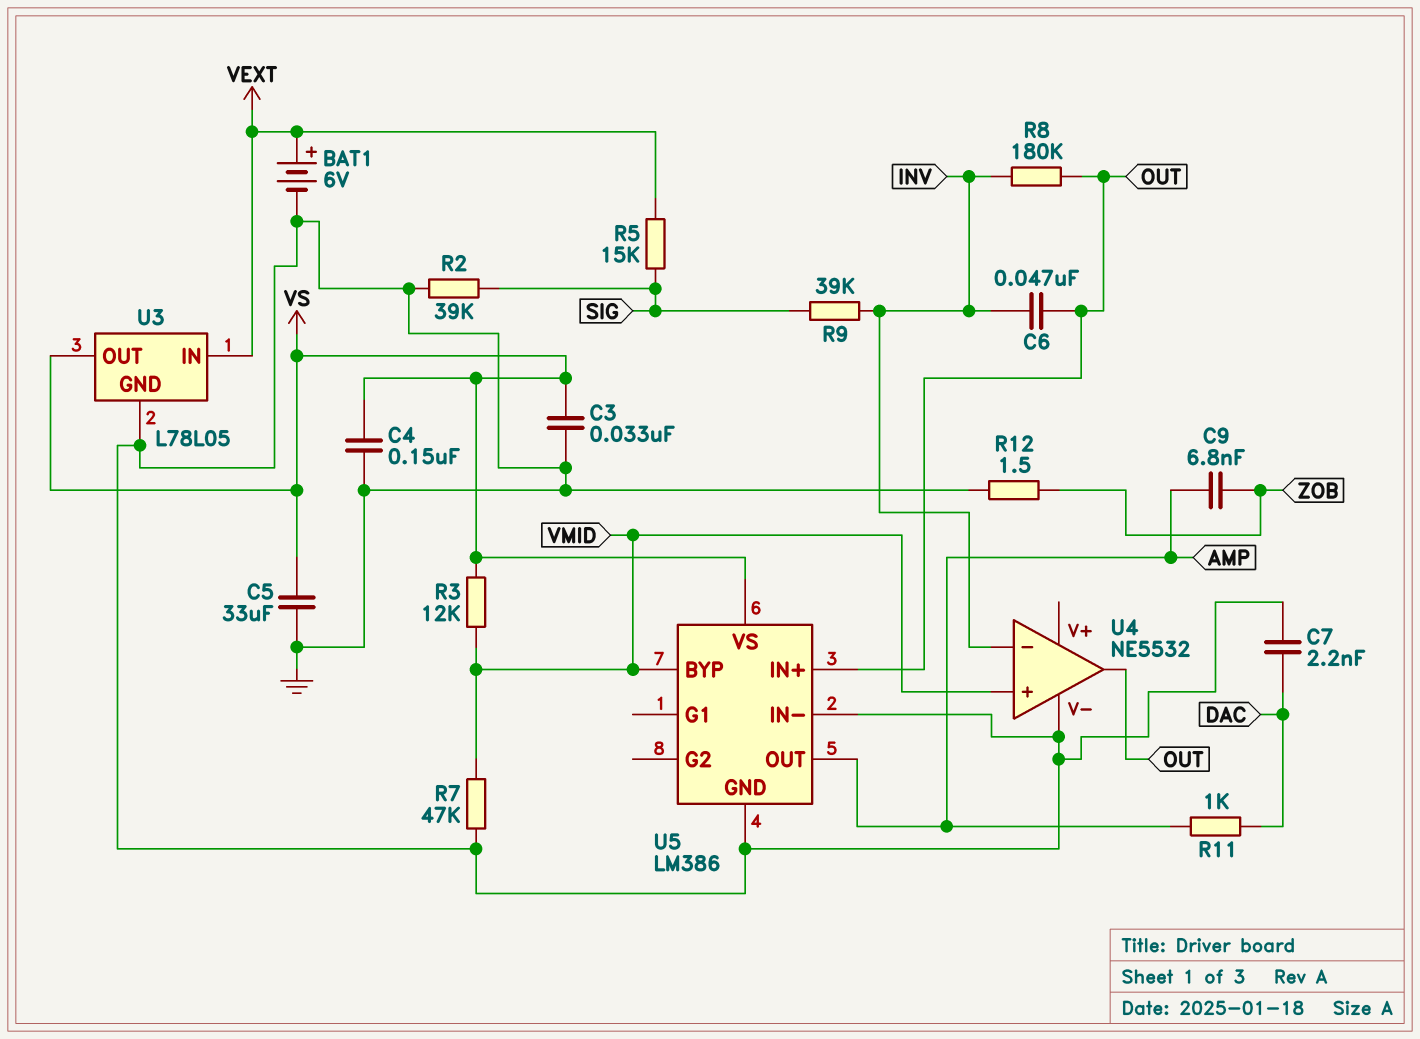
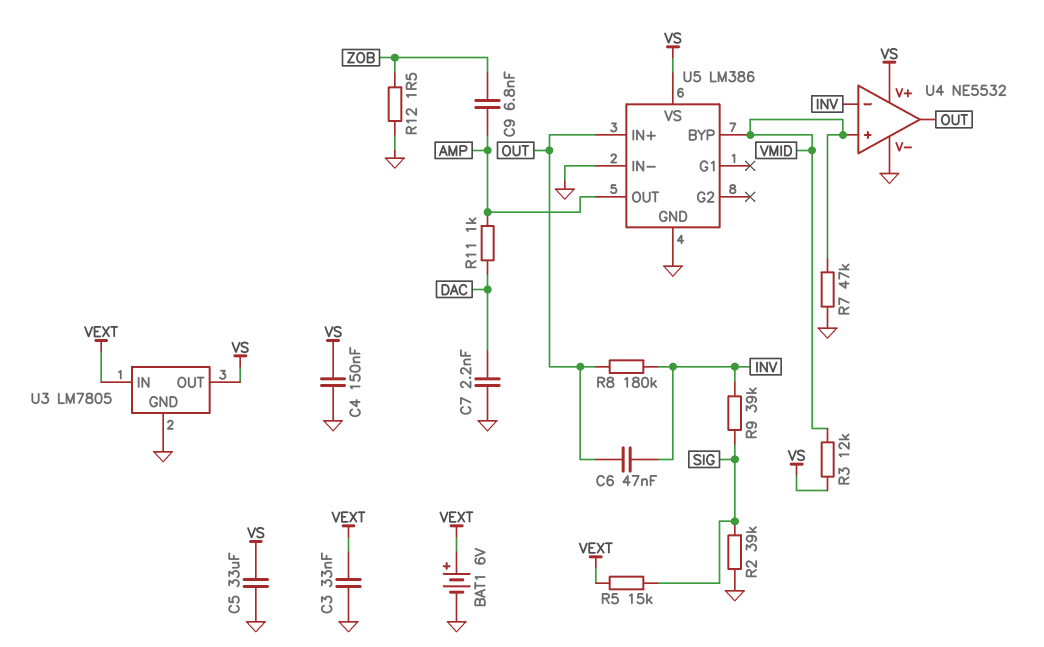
C3: 33nF (GND, VS) -> 33nF (GND, VEXT)
U3: L78L05 -> LM7805
U4 pin V+: none -> VS

